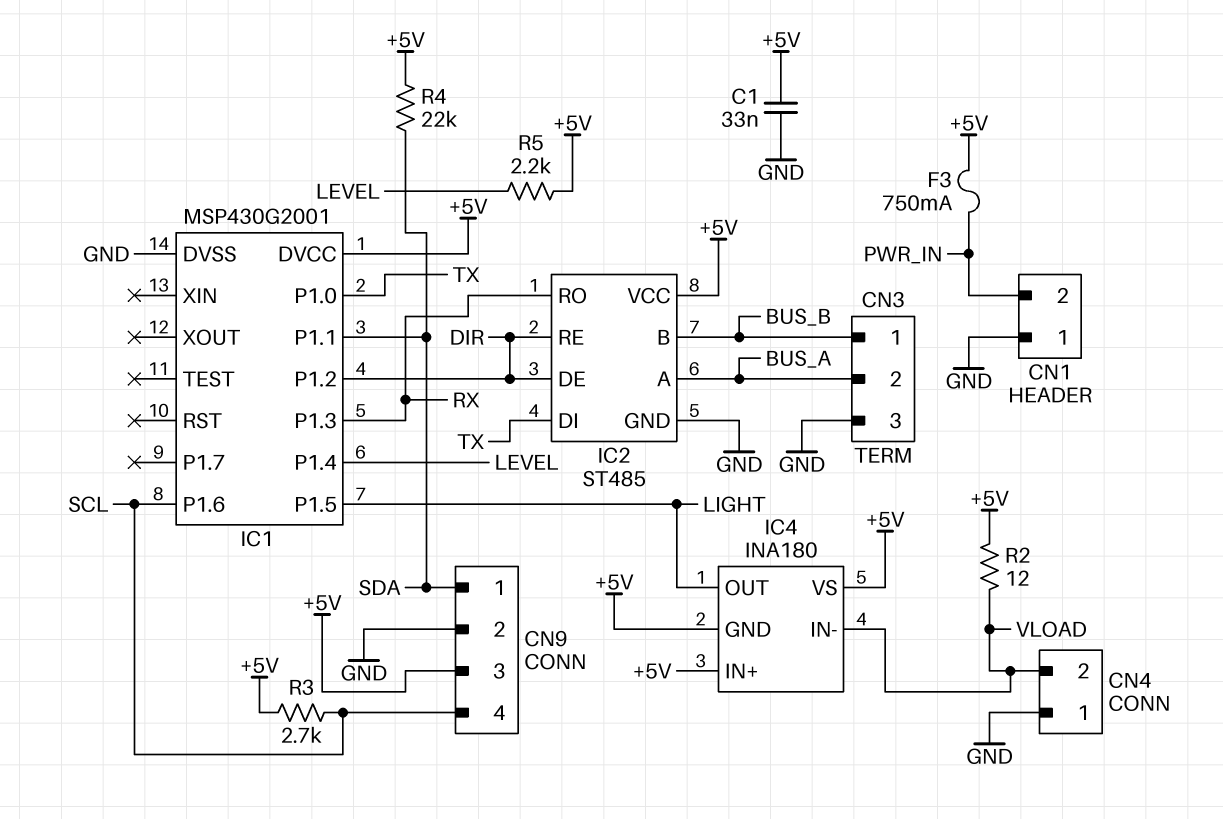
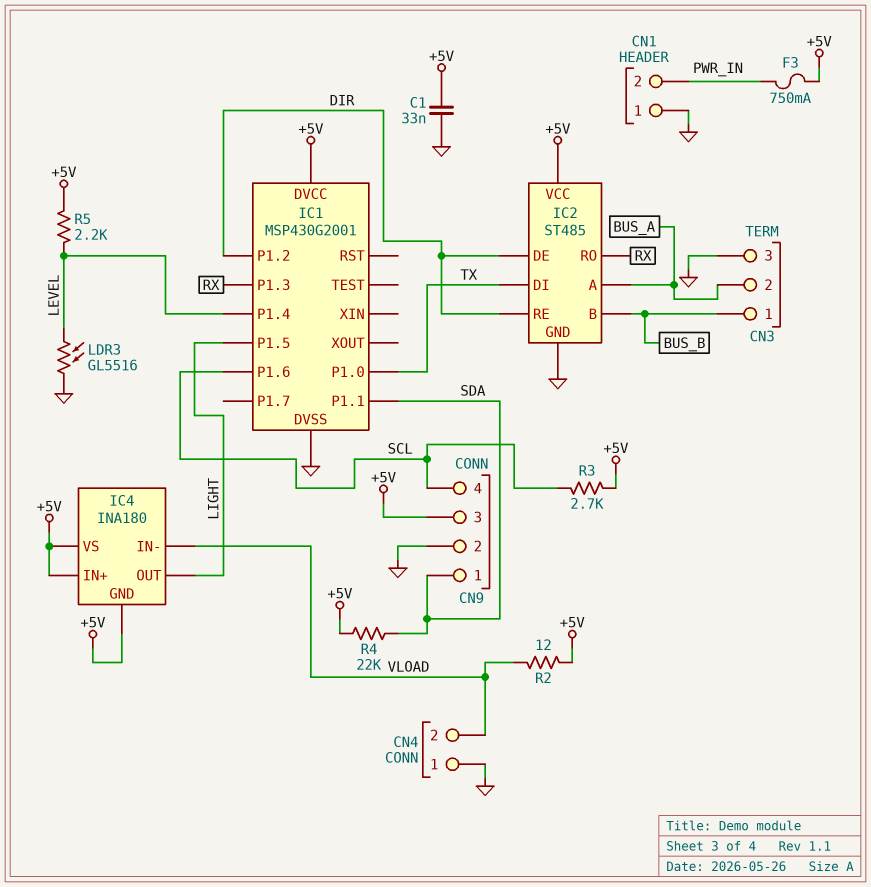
LDR3: none -> GL5516 (GND, LEVEL)

